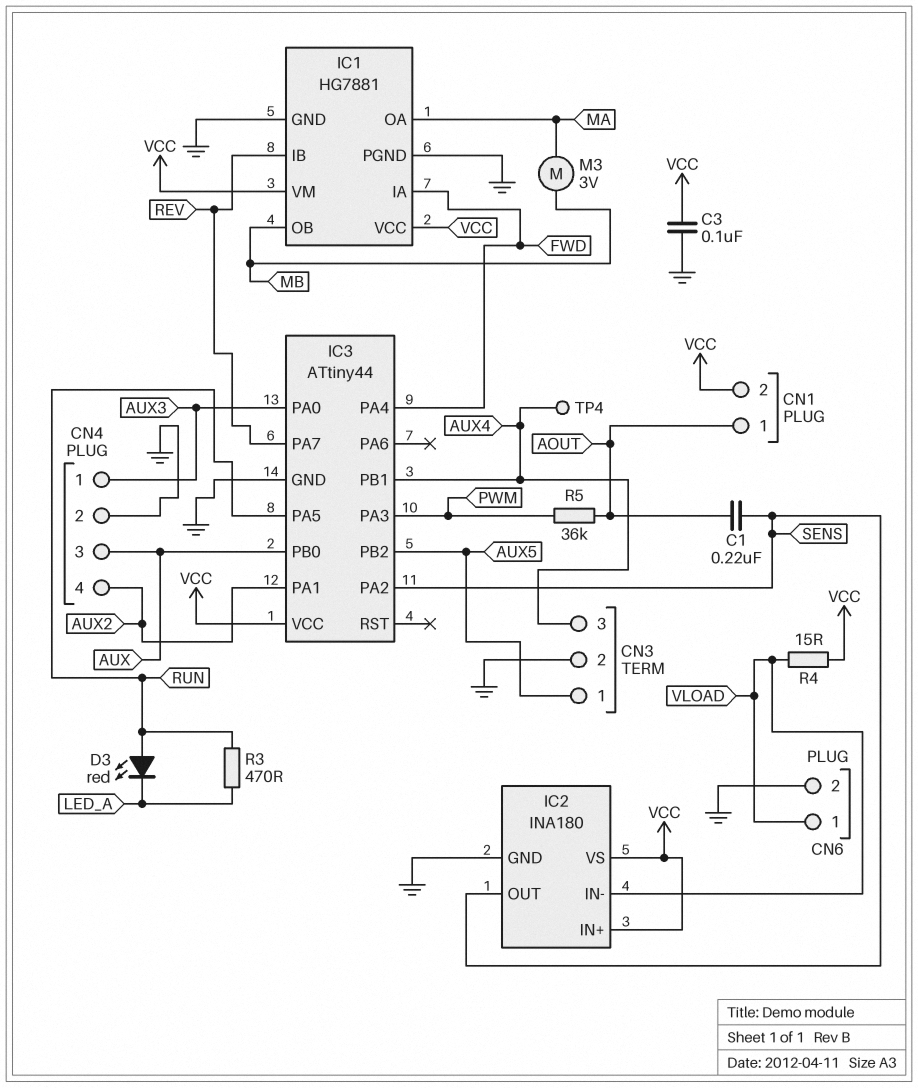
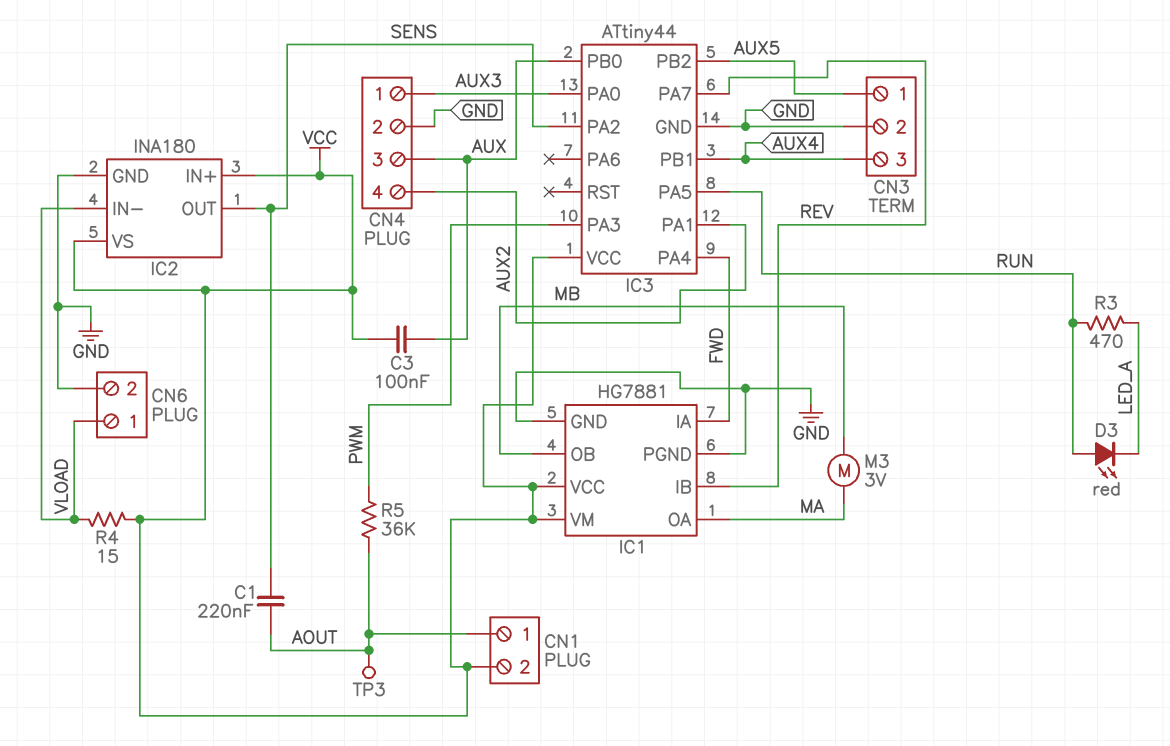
C3: 100nF (GND, VCC) -> 100nF (AUX, VCC)
TP3: none -> test point (AOUT)
TP4: test point (AUX4) -> none

